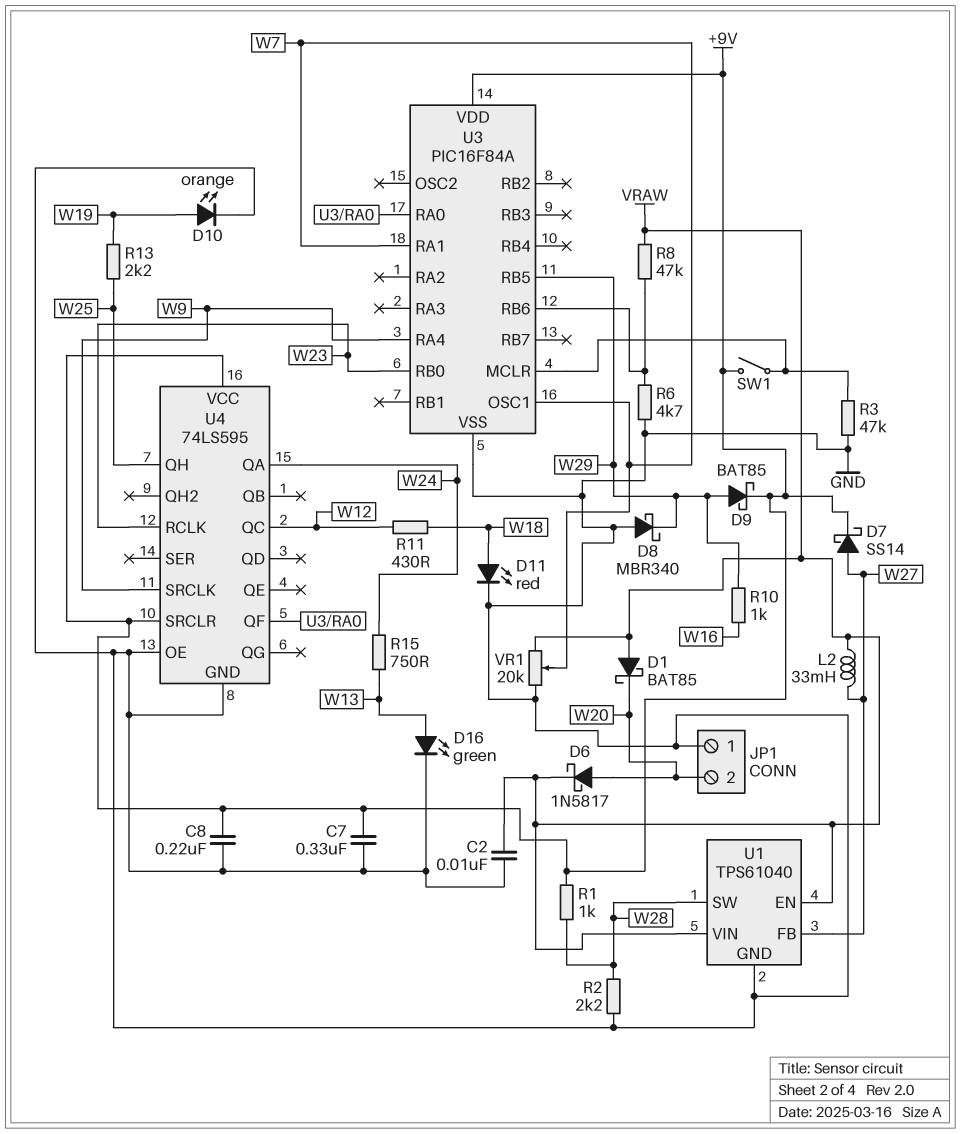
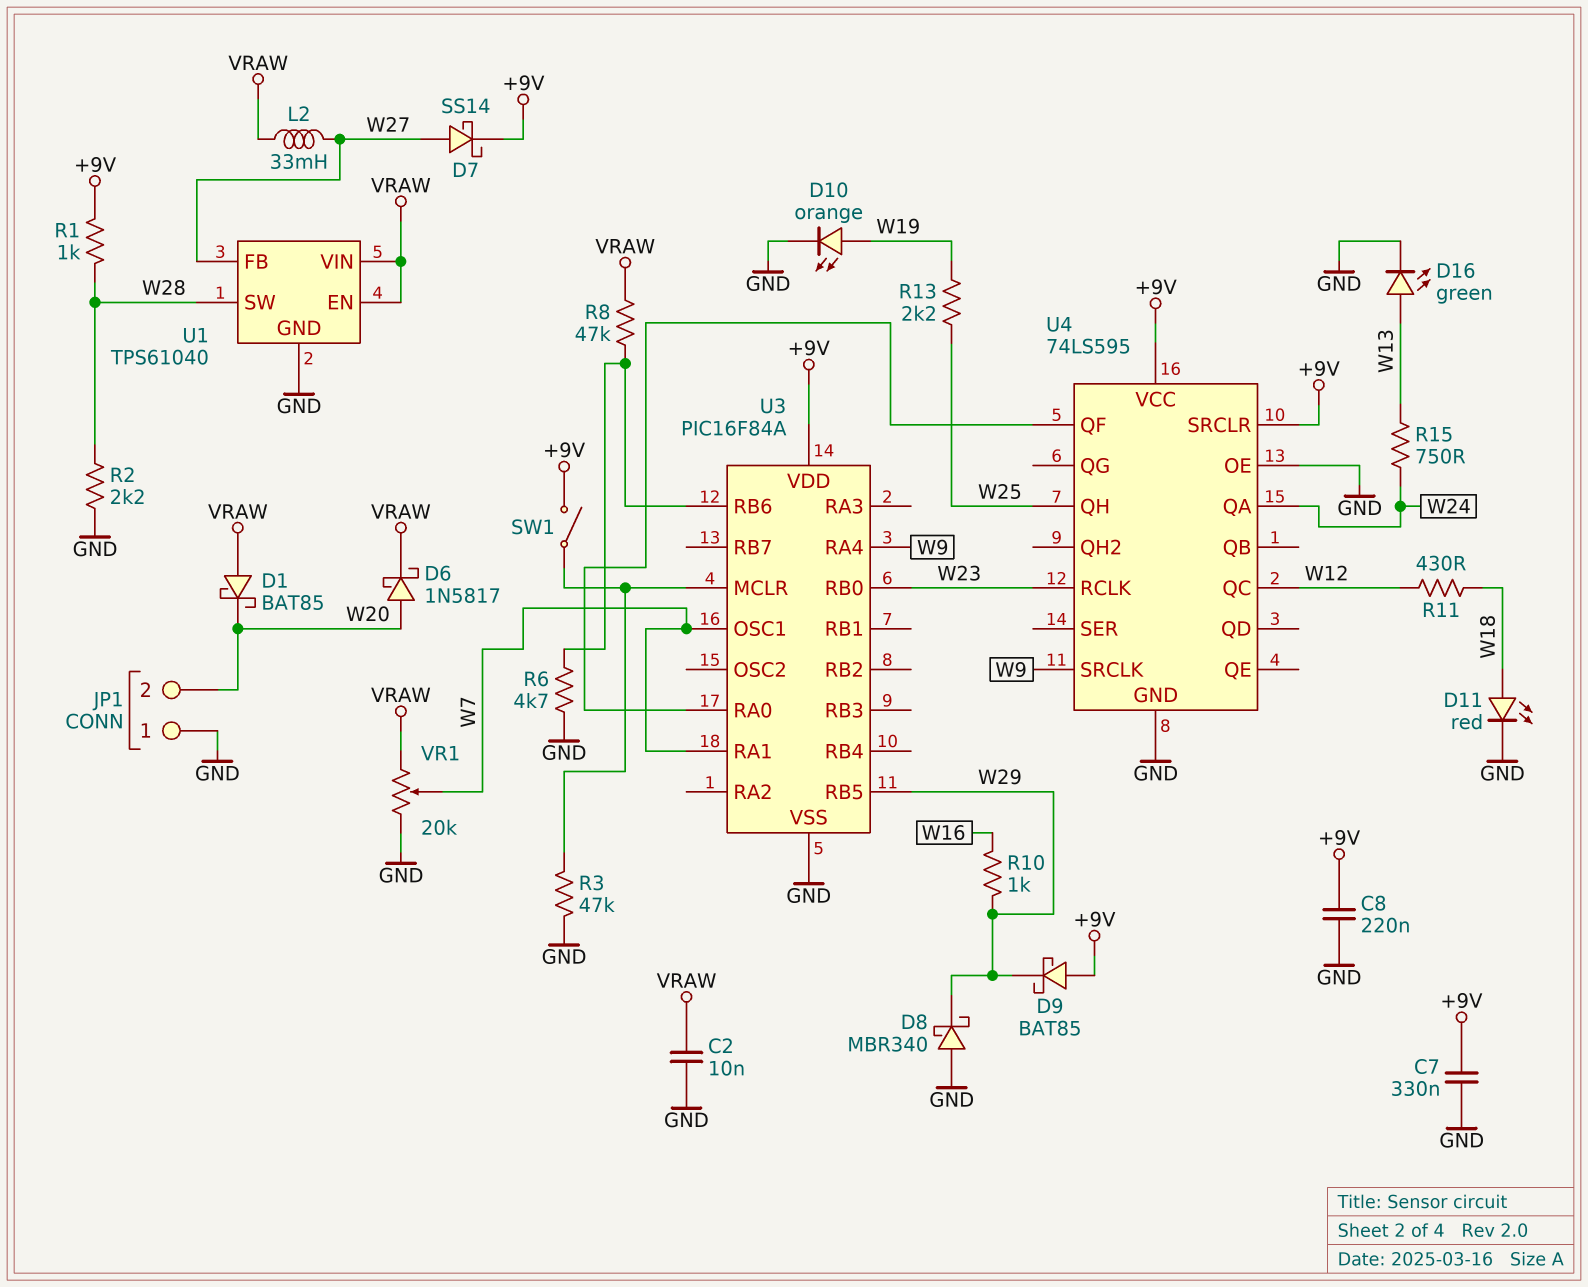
D9: schottky BAT85 (A W29, K +9V) -> schottky BAT85 (A +9V, K W29)

